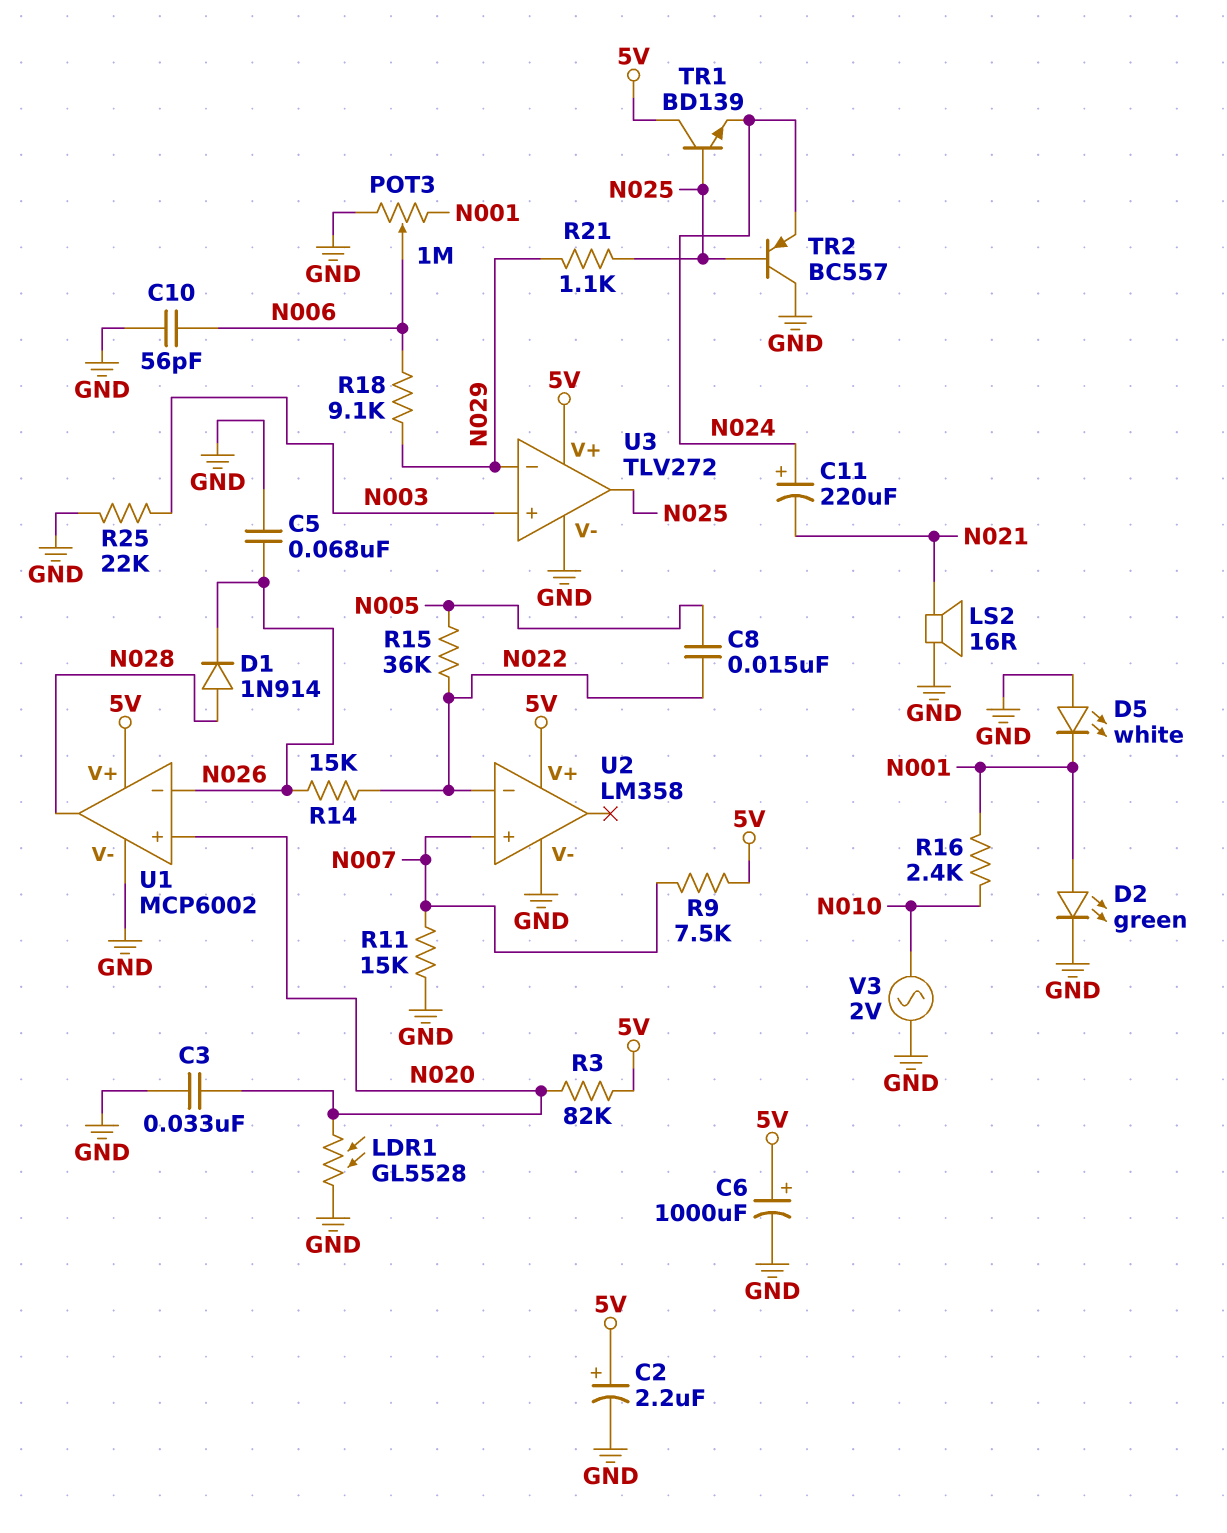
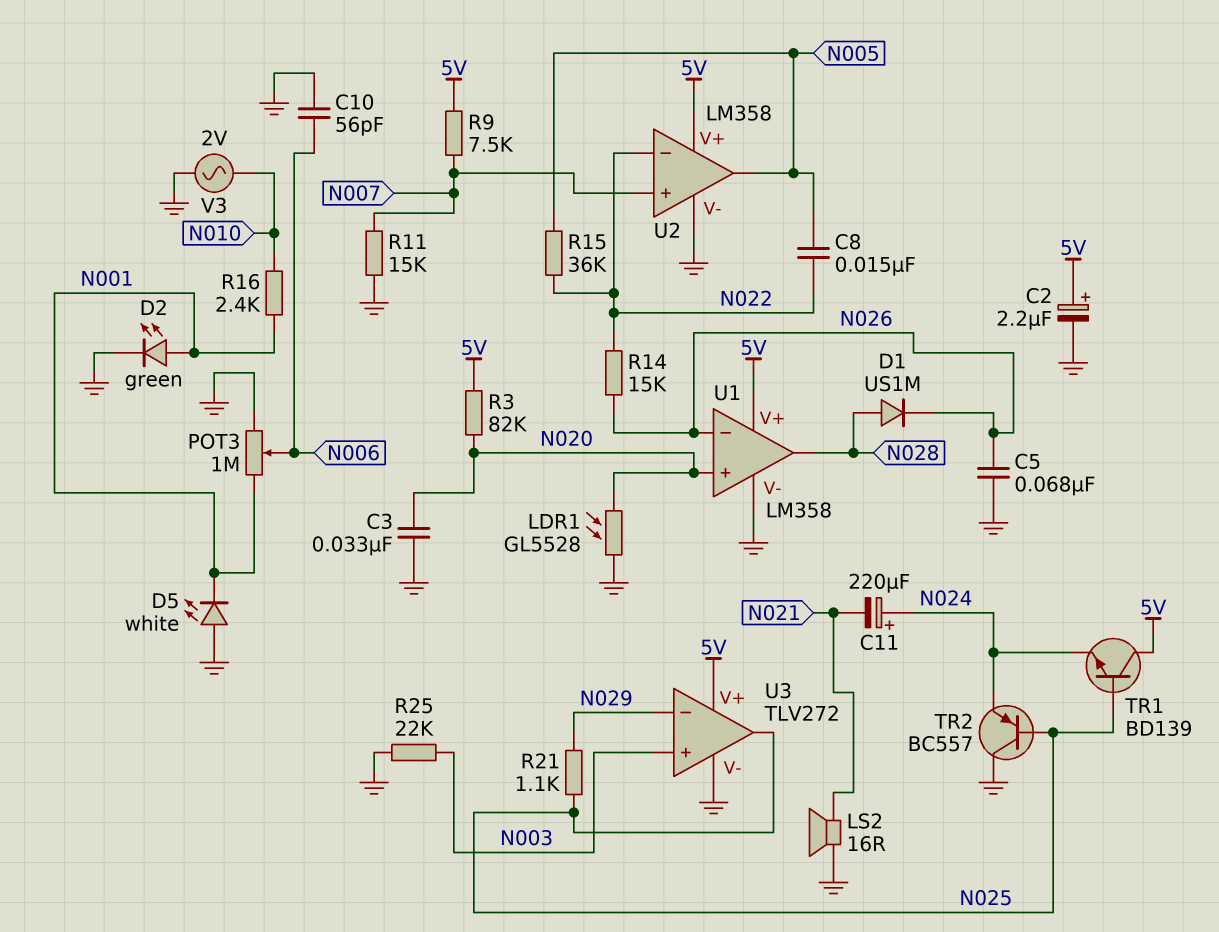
C6: 1000uF (plus 5V, minus GND) -> none
D1: diode 1N914 (A N028, K N026) -> diode US1M (A N028, K N026)
R18: 9.1k (N006, N029) -> none
U1: MCP6002 -> LM358
U2 pin out: none -> N005

